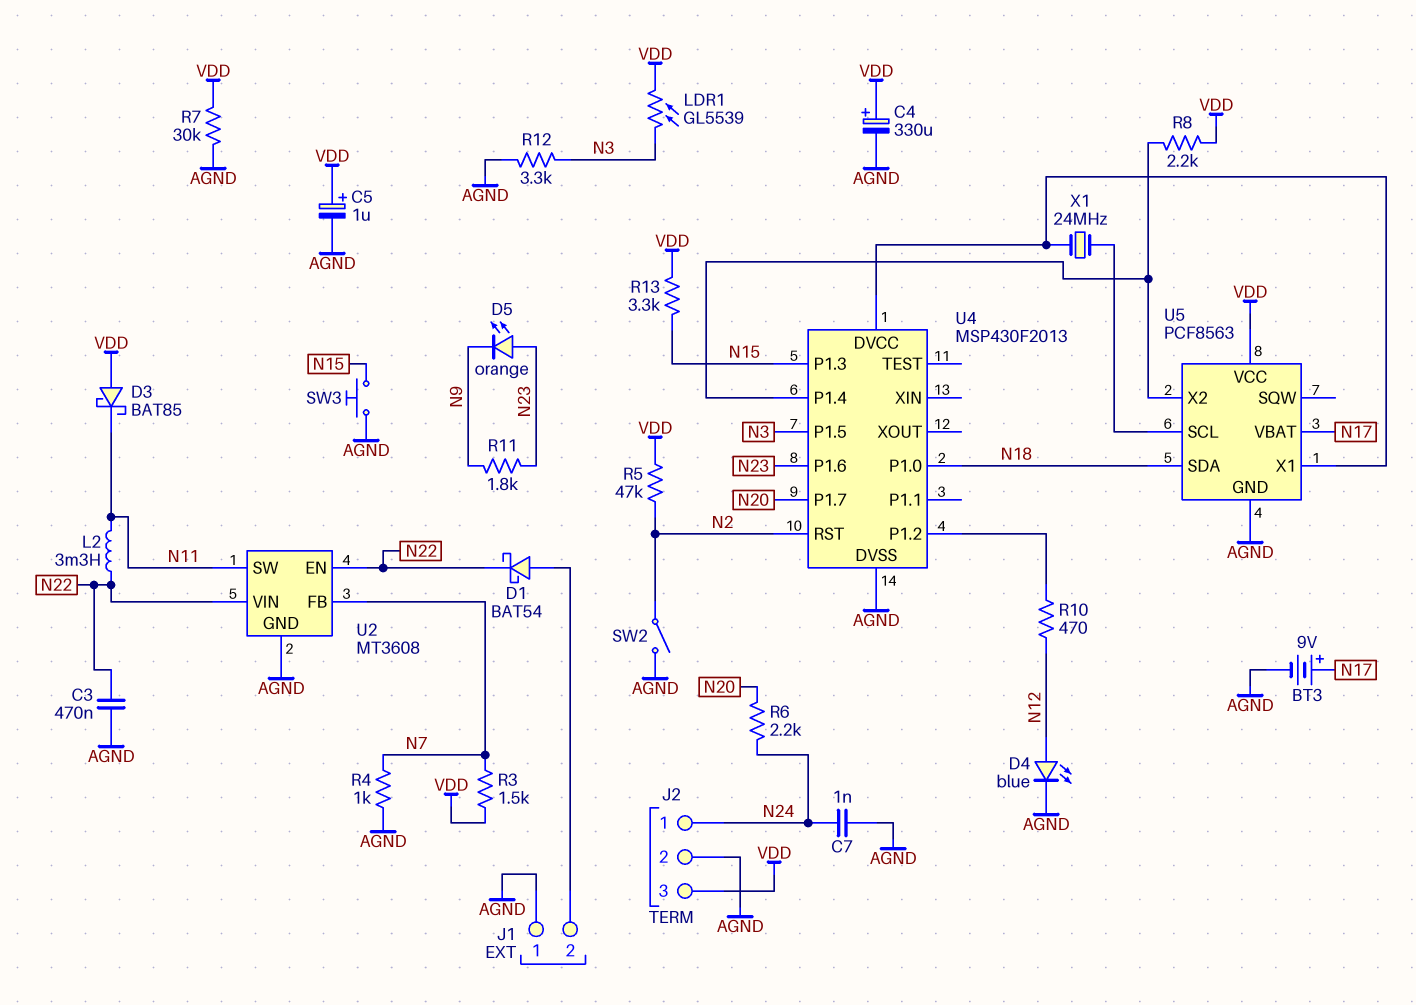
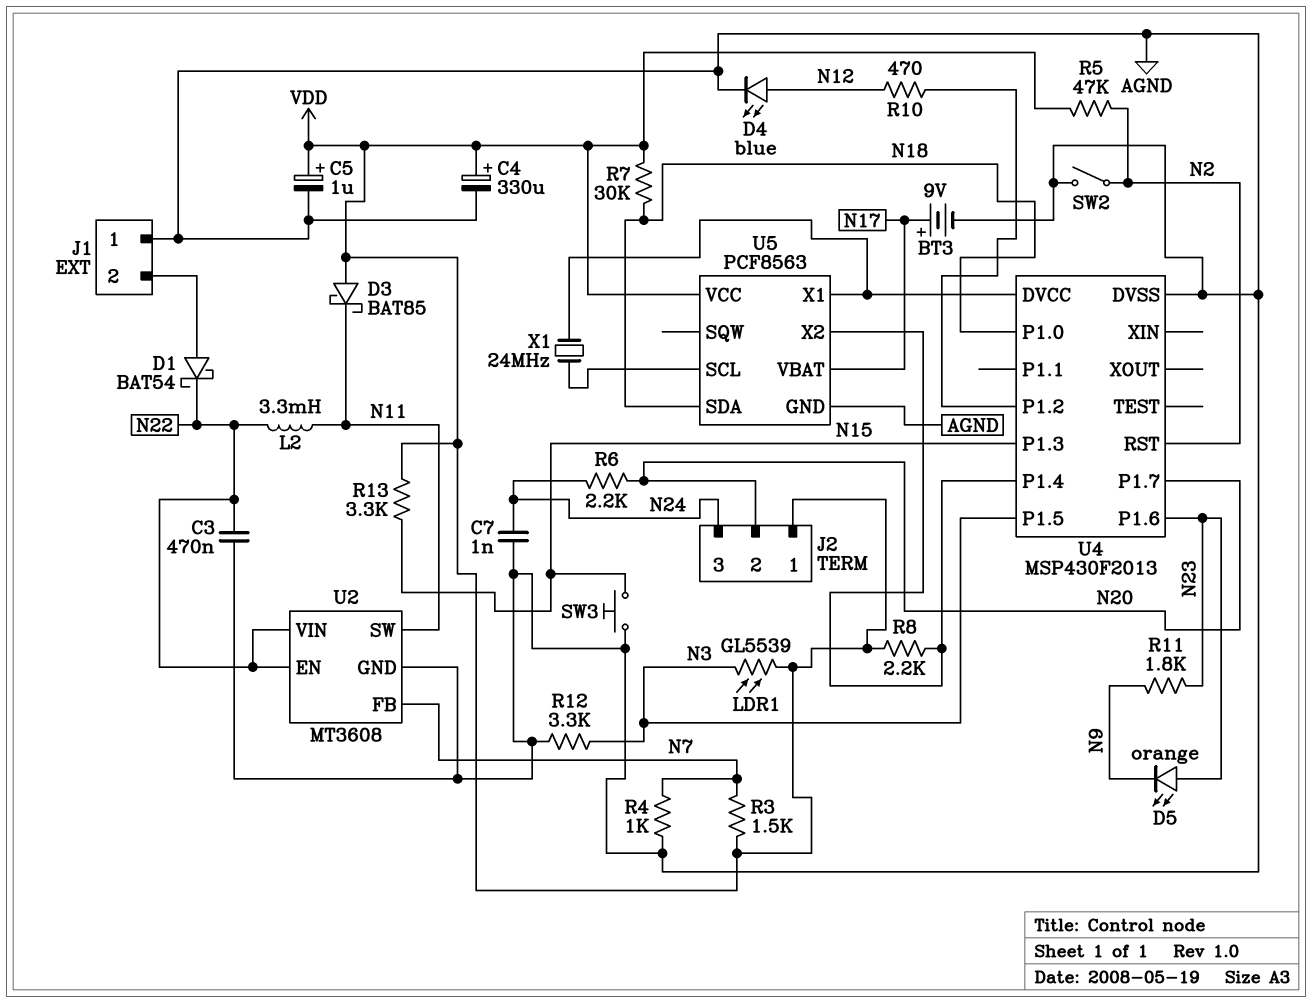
J2 pin 1: N24 -> VDD
J2 pin 2: AGND -> N20
J2 pin 3: VDD -> N24
R7: 30k (AGND, VDD) -> 30k (N18, VDD)

